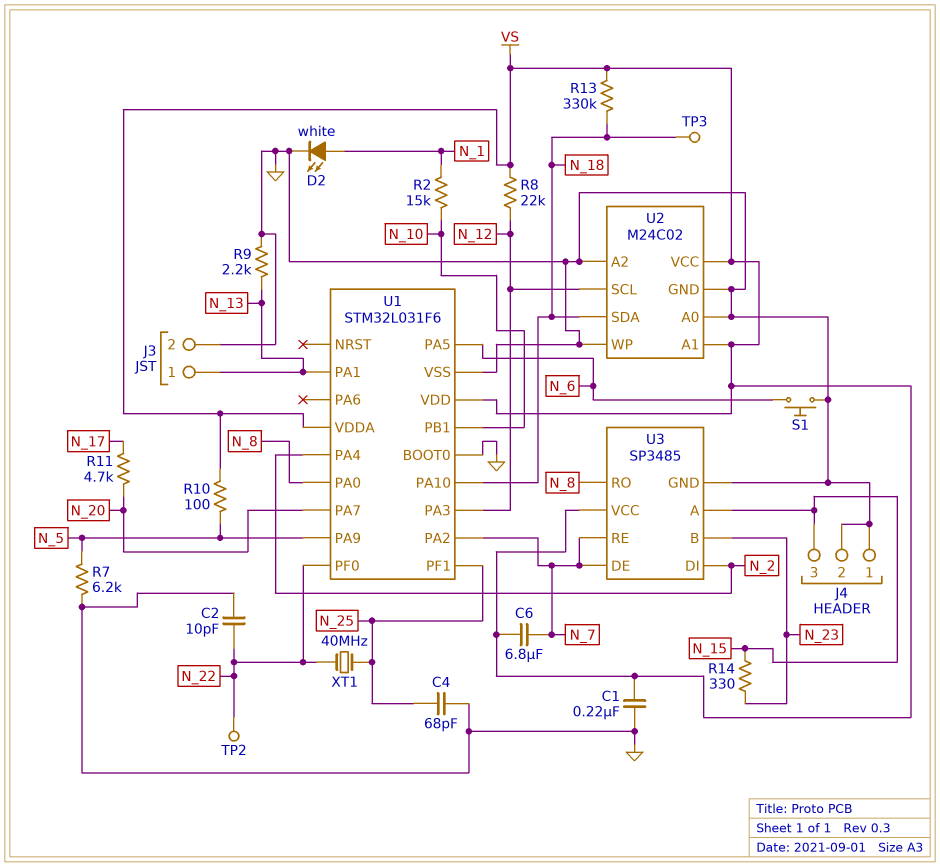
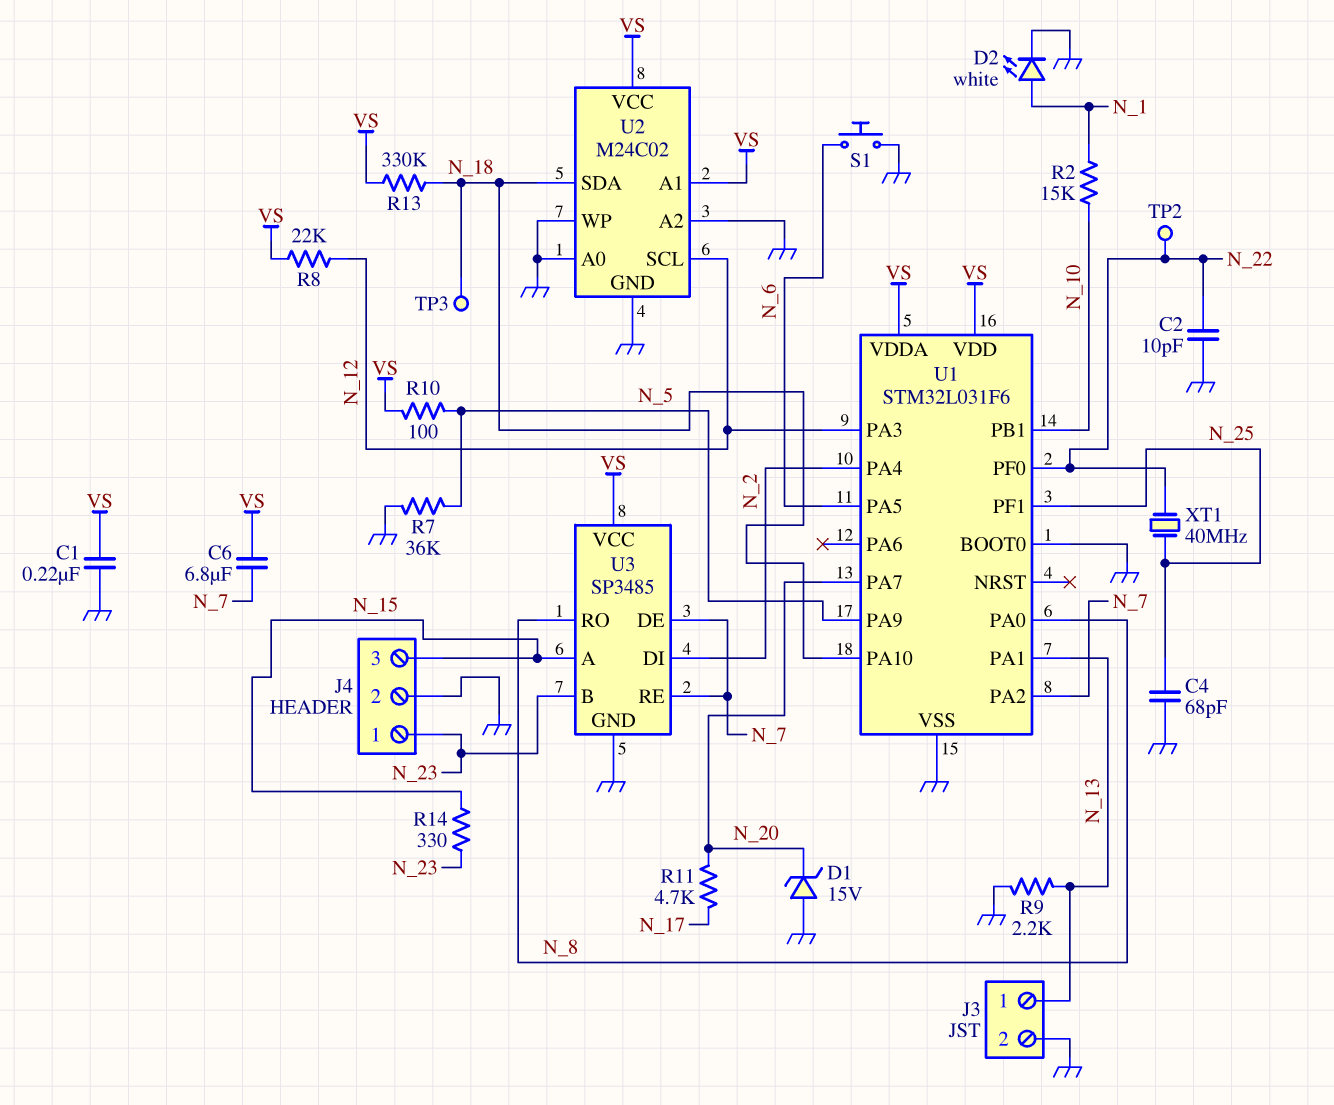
D1: none -> zener 15V (A GND, K N_20)
J4 pin 1: GND -> N_23
R7: 6.2k (GND, N_5) -> 36k (GND, N_5)

